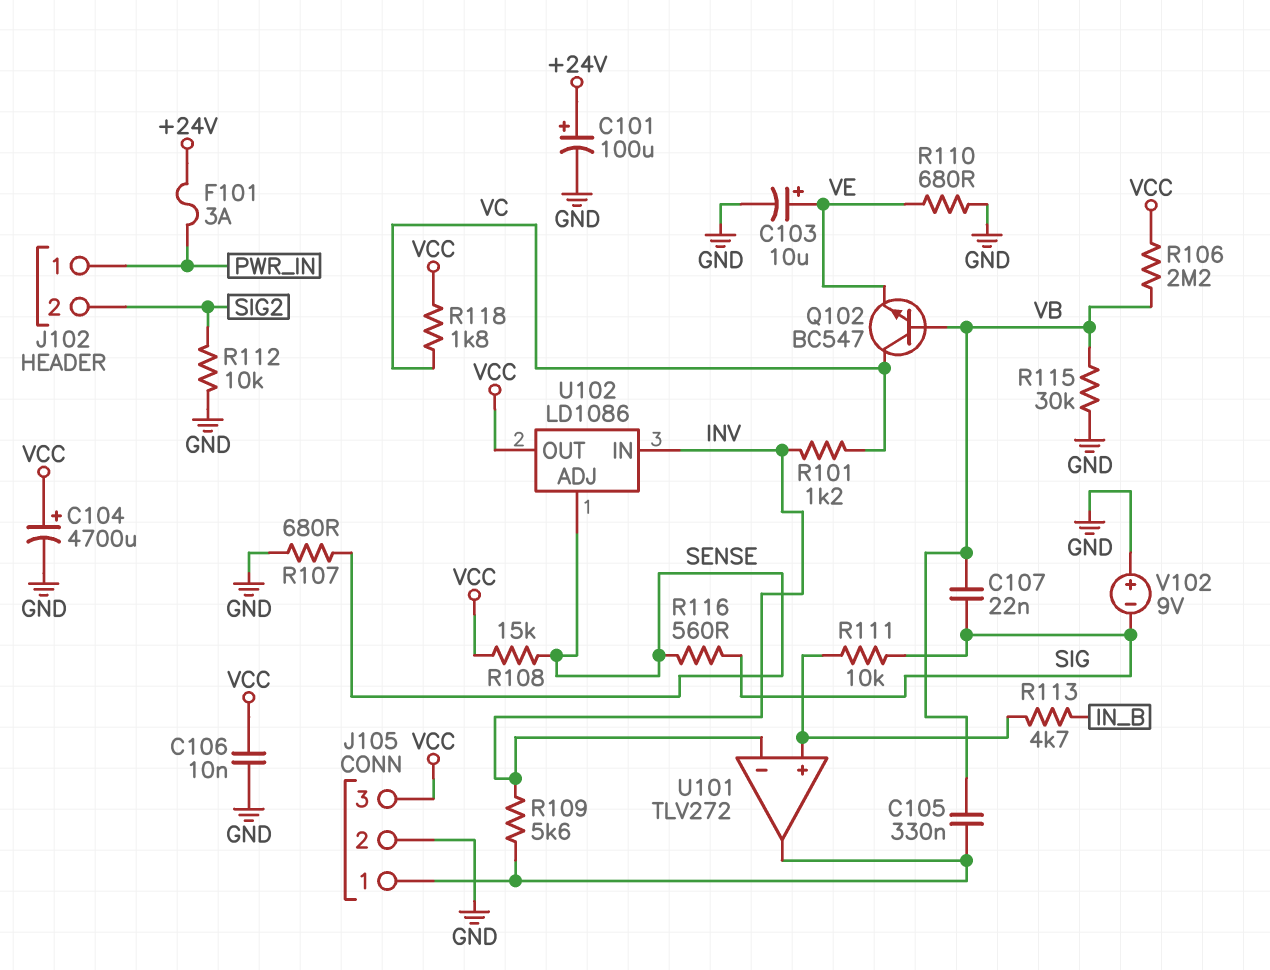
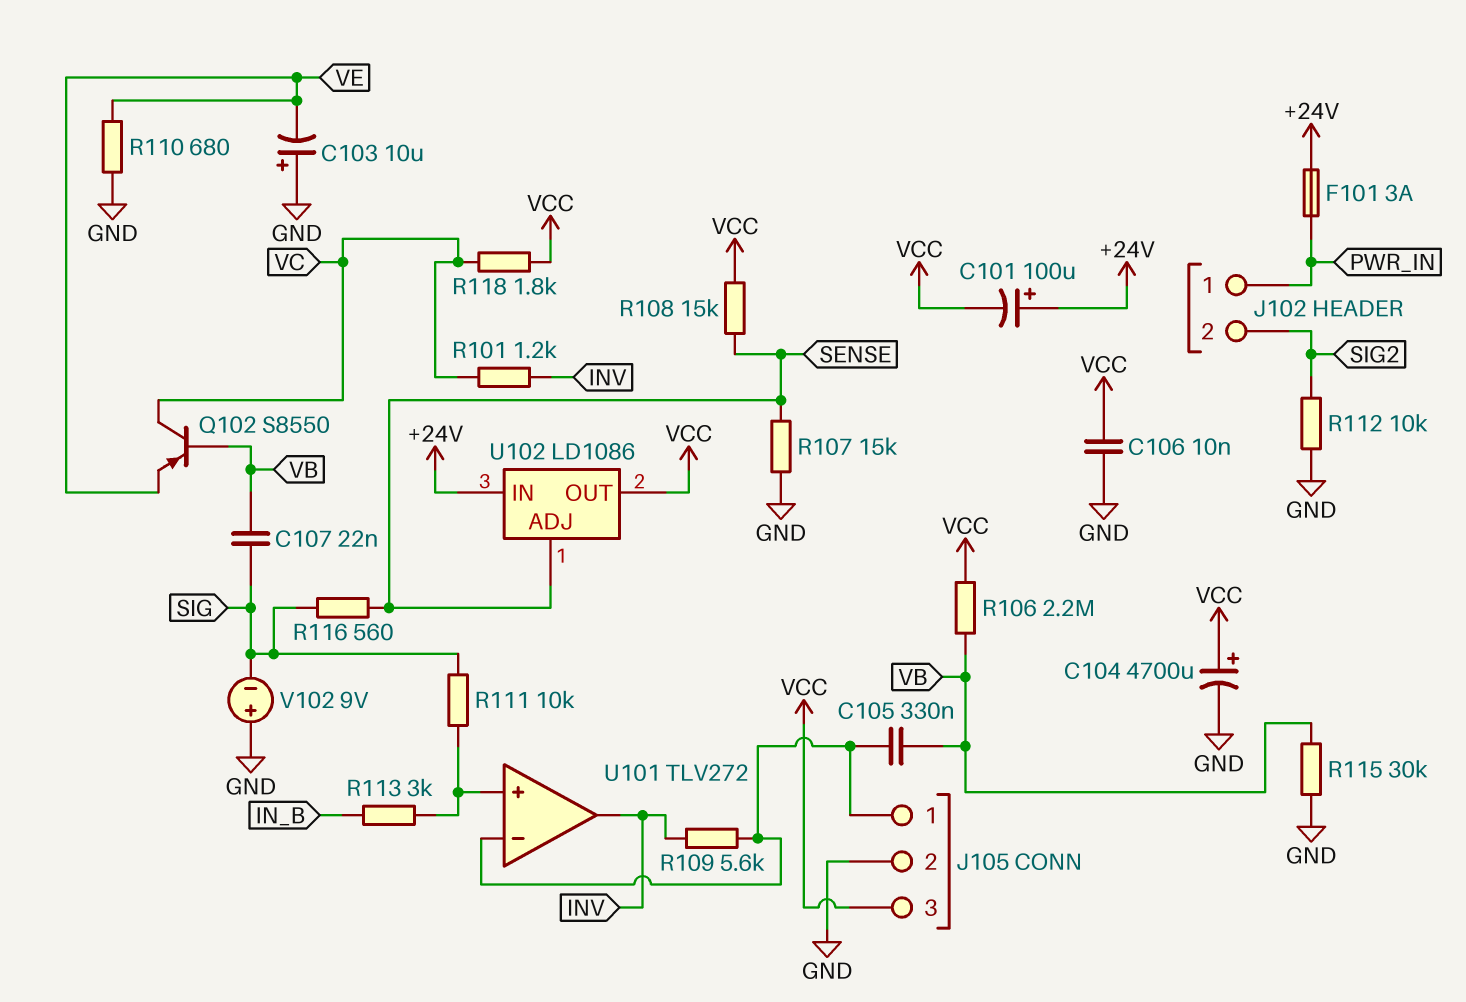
C101: 100uF (plus +24V, minus GND) -> 100uF (plus +24V, minus VCC)
C103: 10uF (plus VE, minus GND) -> 10uF (plus GND, minus VE)
Q102: NPN BC547 (B VB, C VC, E VE) -> PNP S8550 (B VB, C VC, E VE)
R107: 680 (GND, SENSE) -> 15k (GND, SENSE)
R113: 4.7k (IN_B, U101/in+) -> 3k (IN_B, U101/in+)
U101 pin in-: INV -> J105/1
U101 pin out: J105/1 -> INV
U102 pin IN: INV -> +24V

